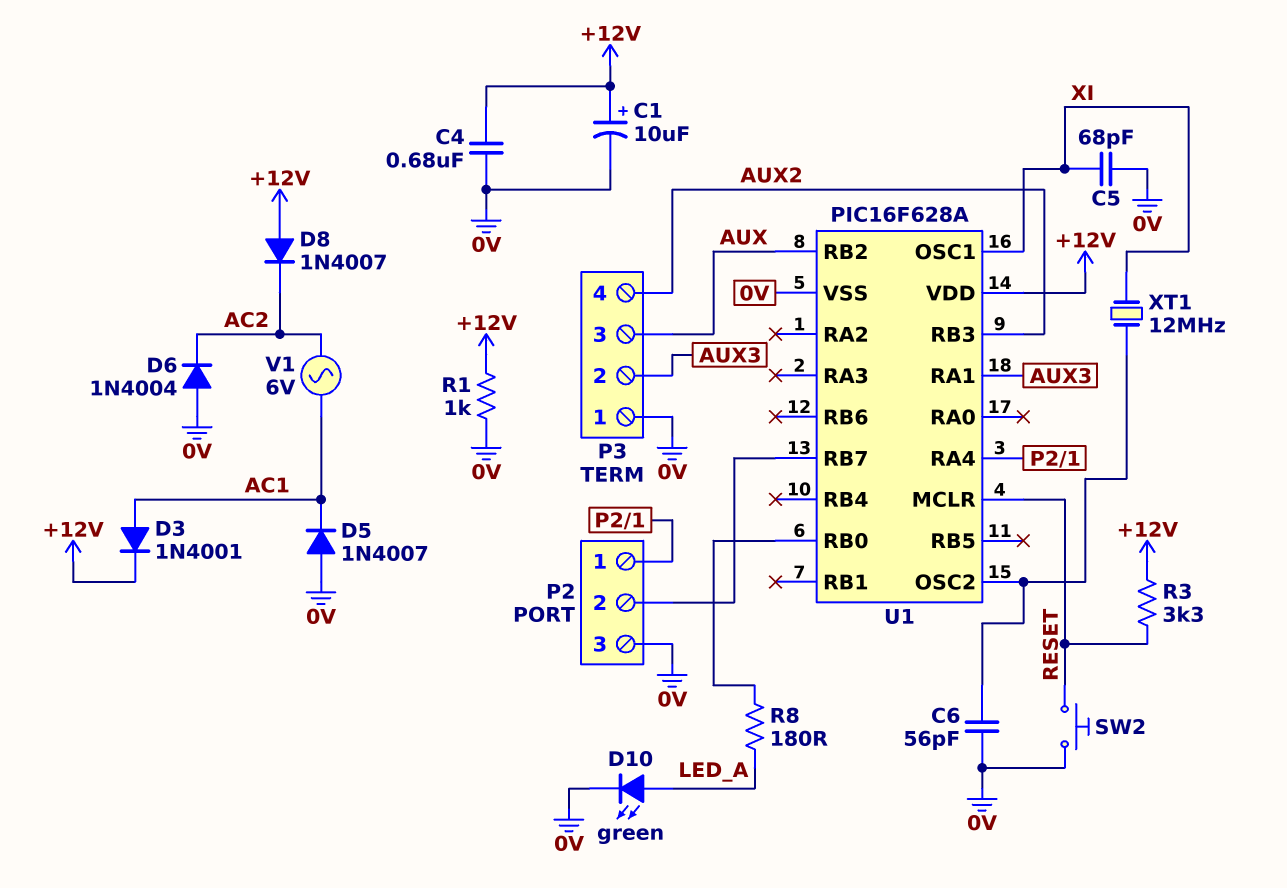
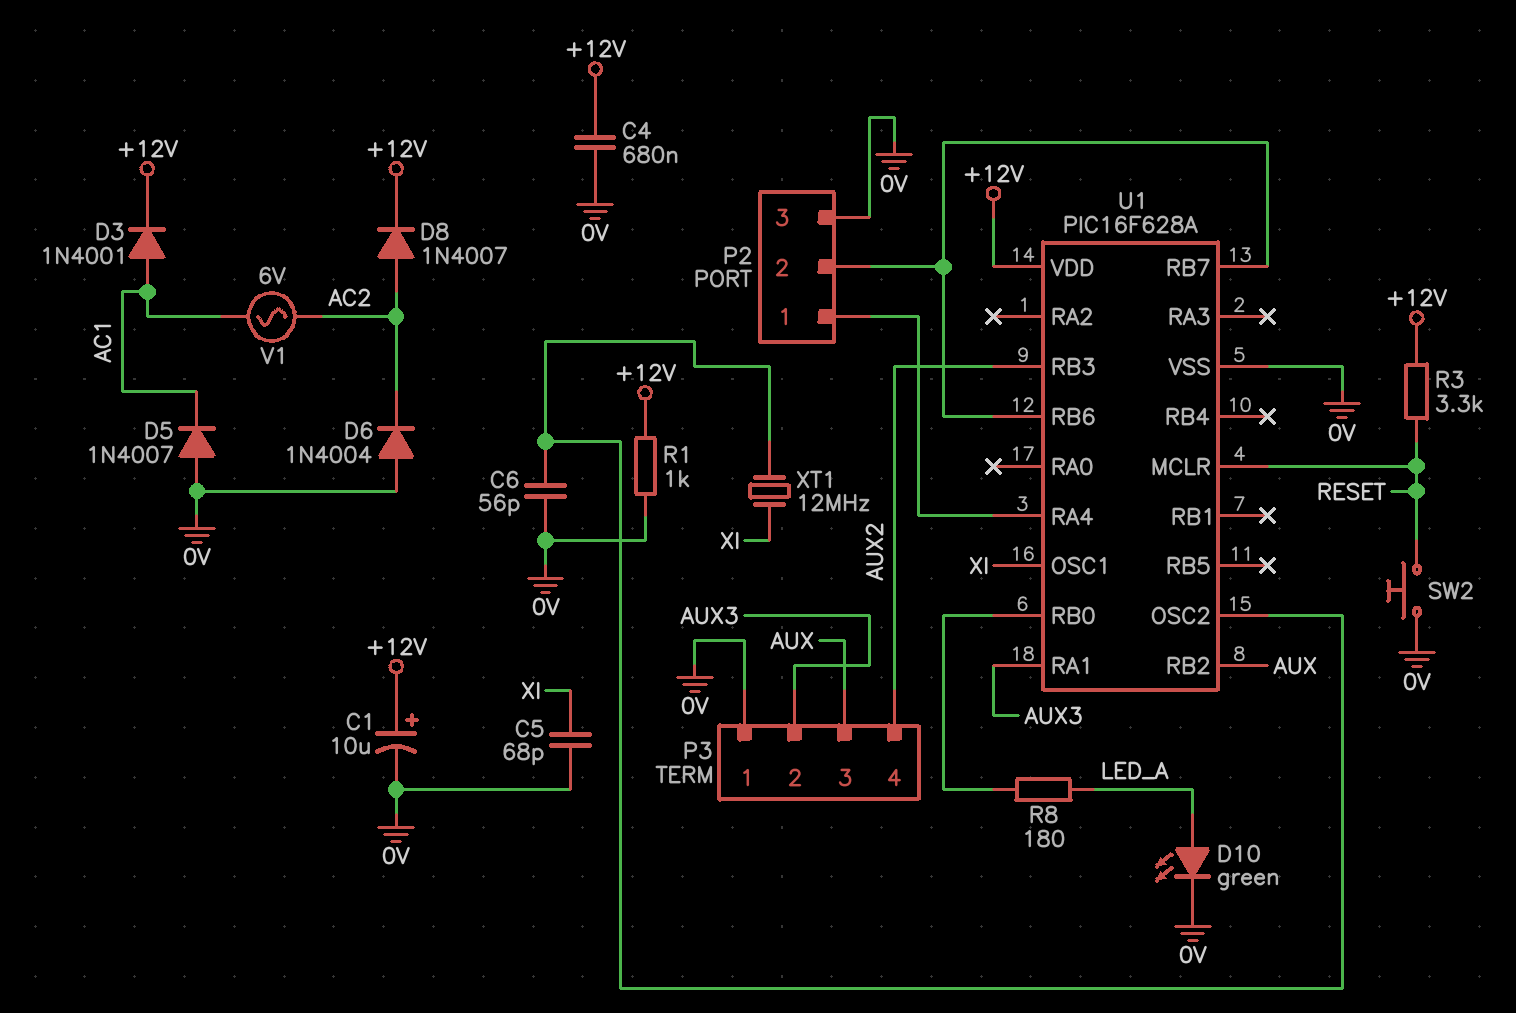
D8: diode 1N4007 (A +12V, K AC2) -> diode 1N4007 (A AC2, K +12V)
U1 pin RB6: none -> P2/2

